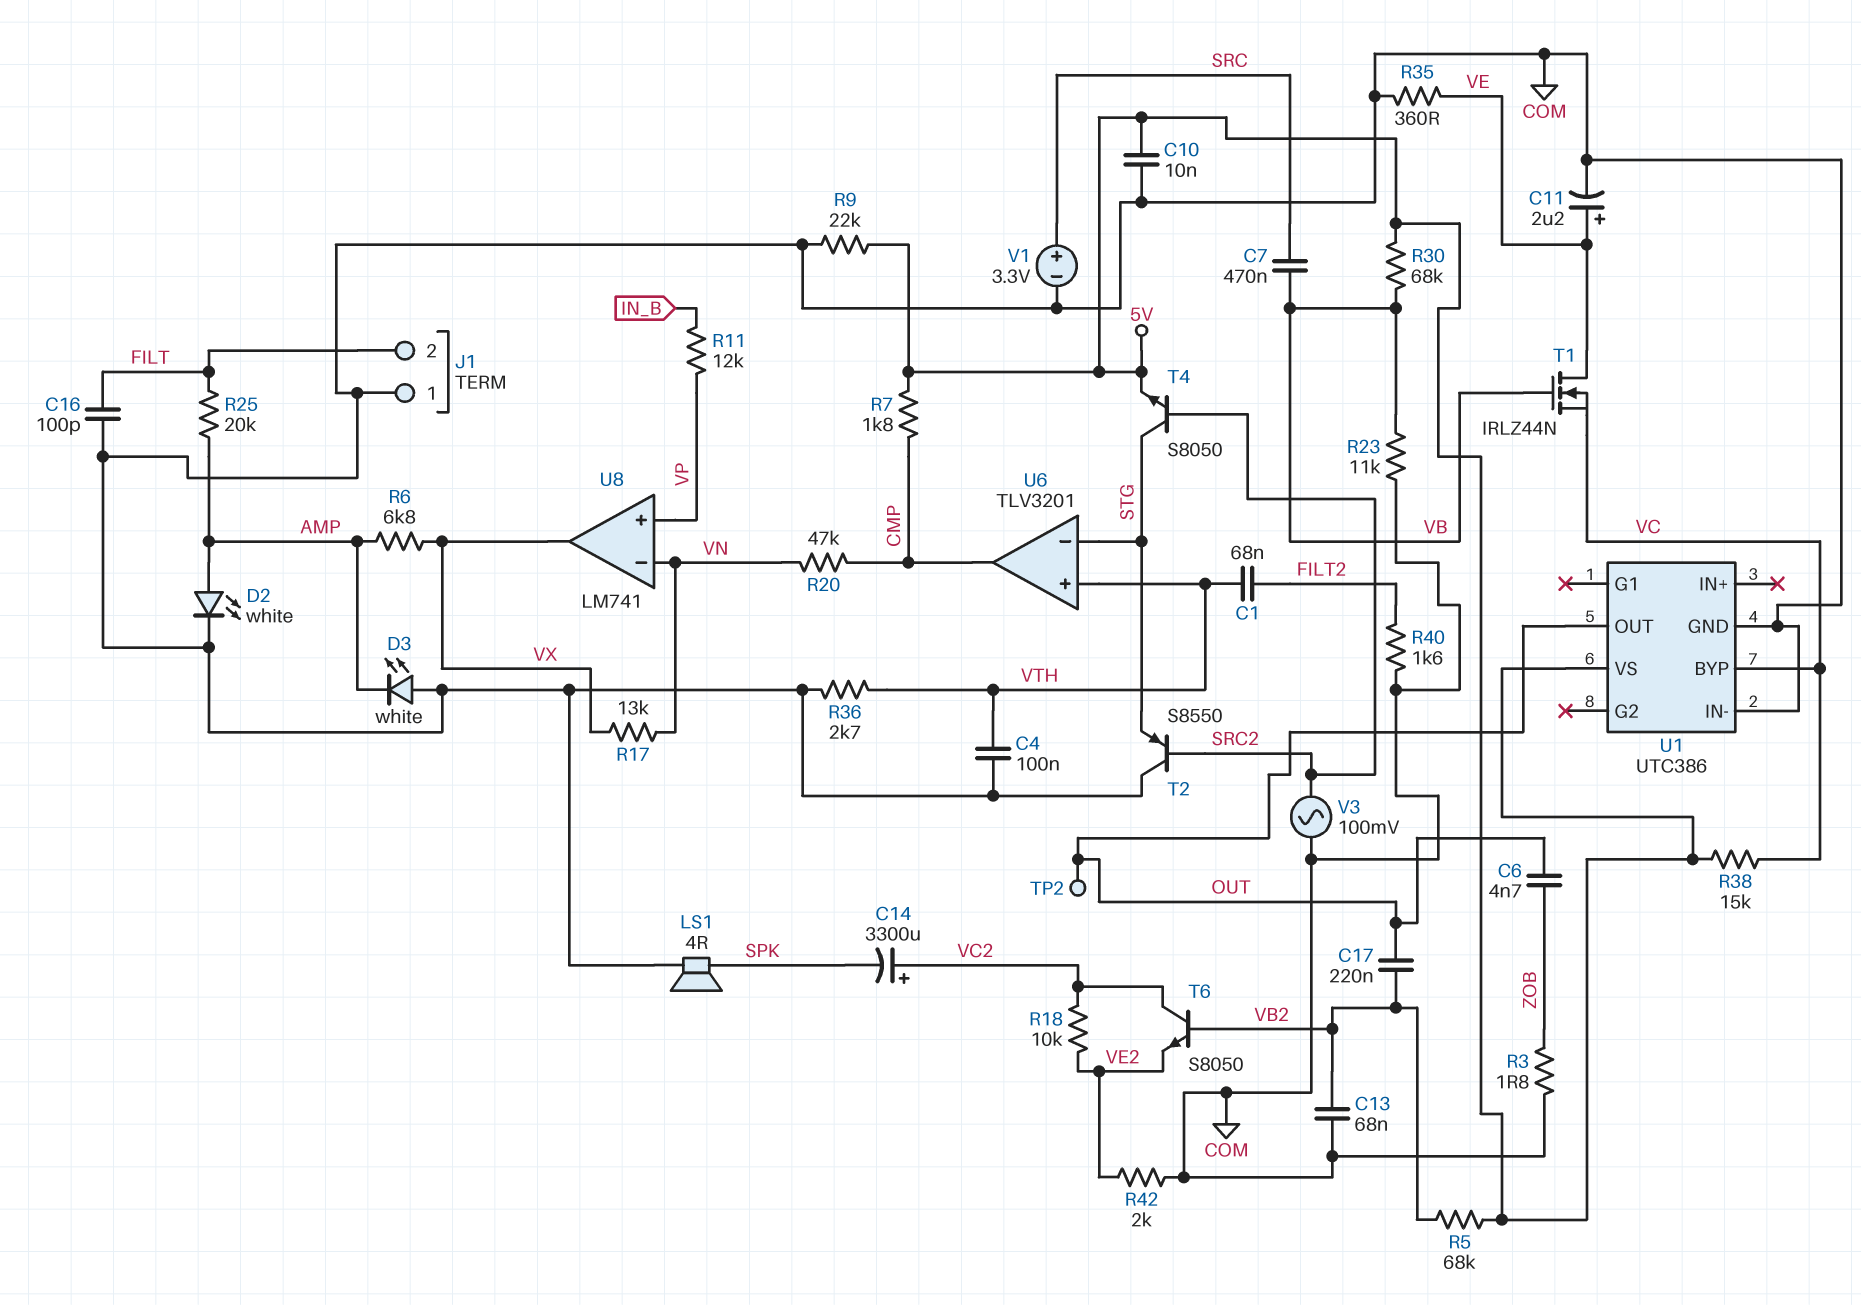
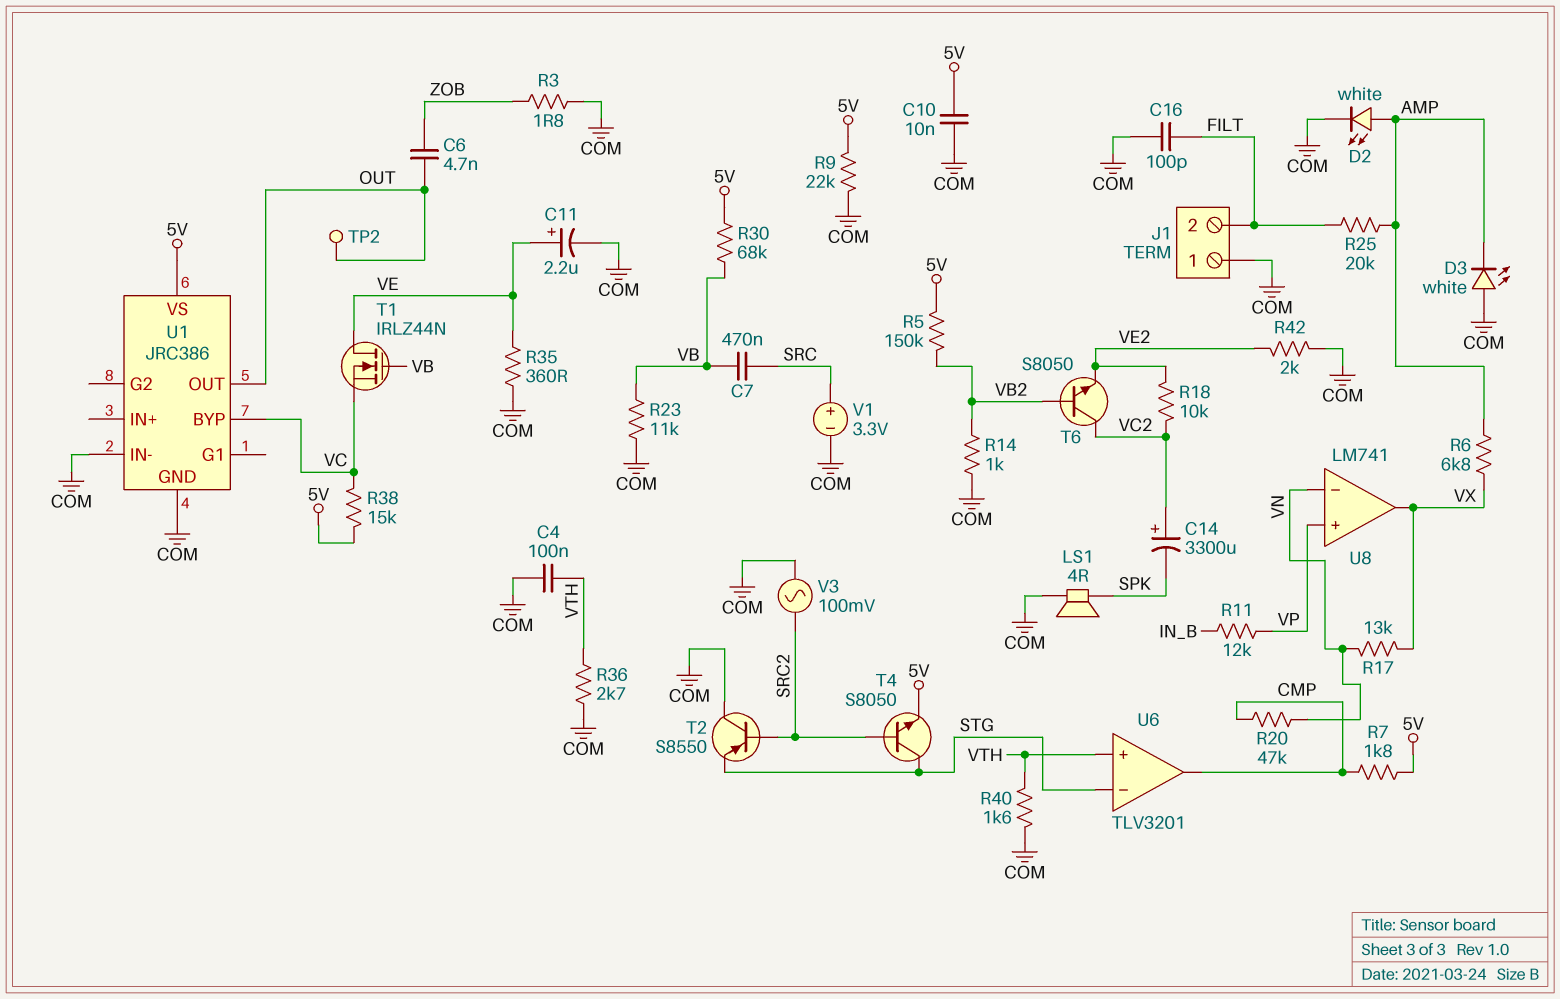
C1: 68nF (FILT2, VTH) -> none
C13: 68nF (COM, VB2) -> none
C17: 220nF (OUT, VB2) -> none
R5: 68k (5V, VB2) -> 150k (5V, VB2)
R14: none -> 1k (COM, VB2)
R40: 1.6k (COM, FILT2) -> 1.6k (COM, VTH)
U1: UTC386 -> JRC386

